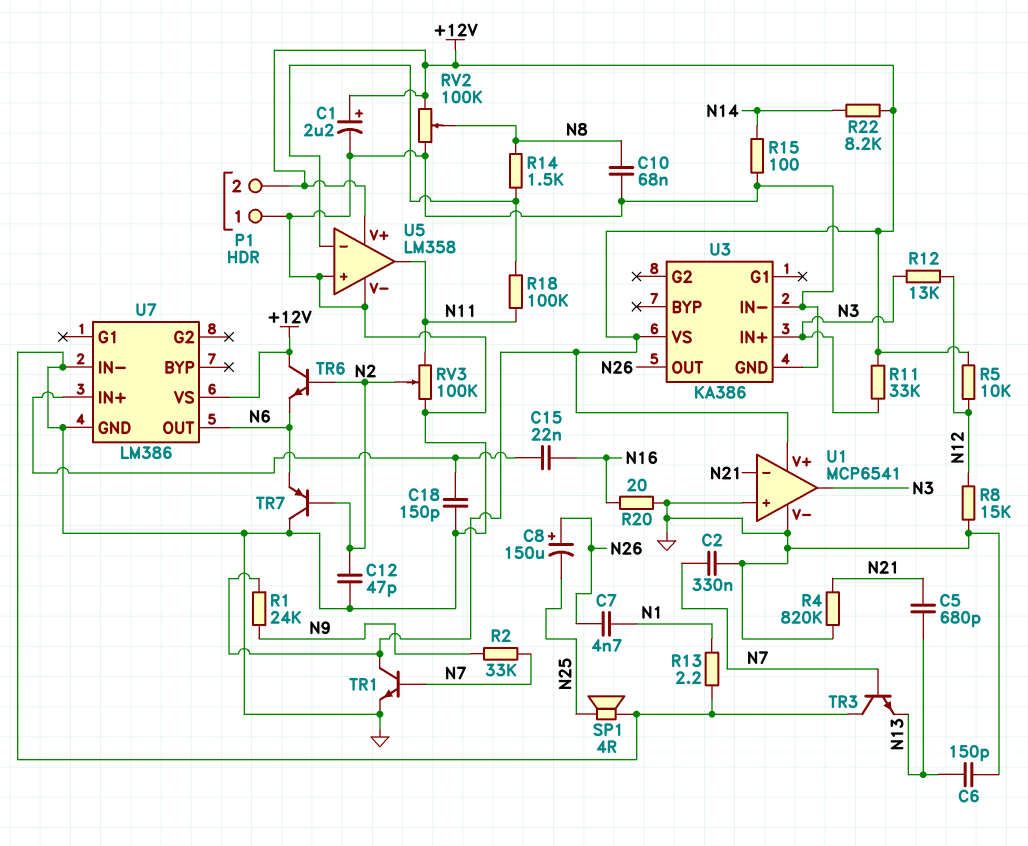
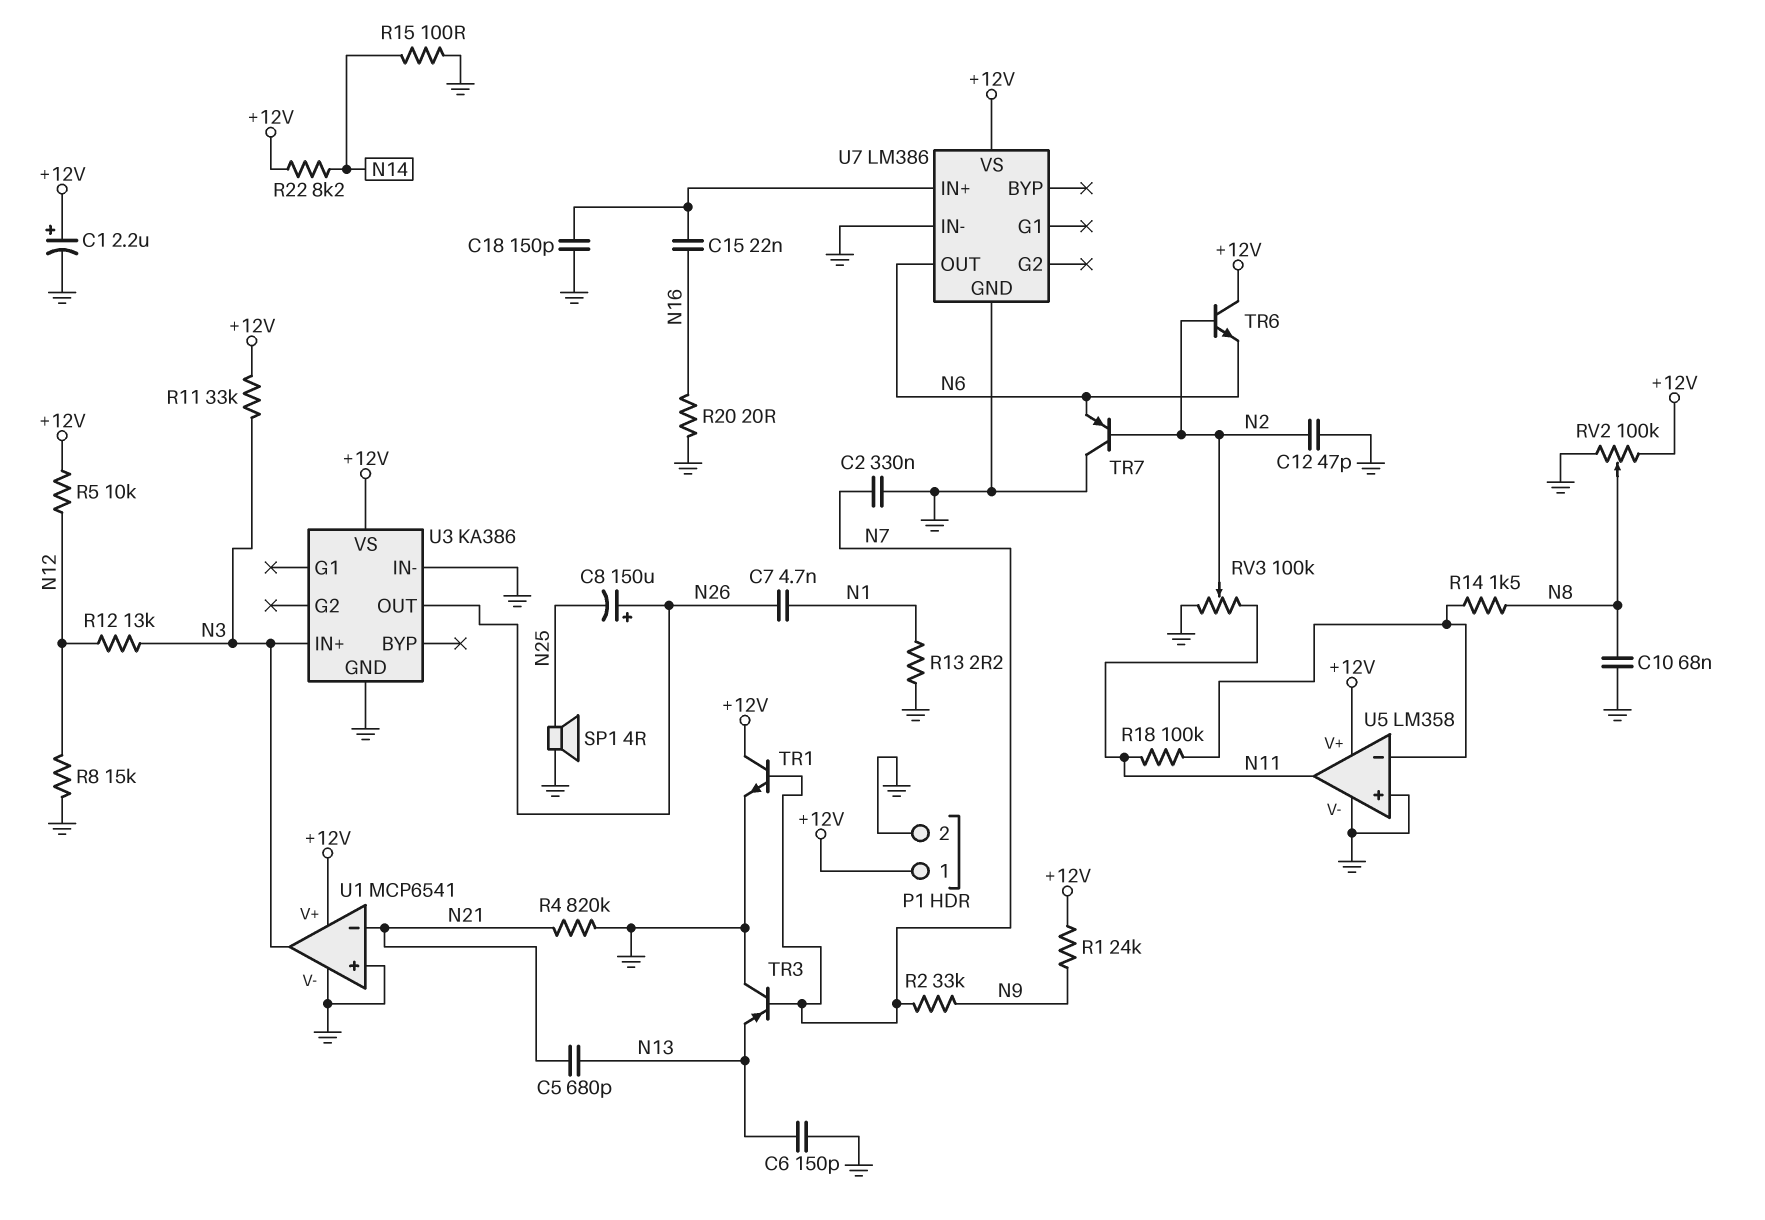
P1 pin 1: GND -> +12V
P1 pin 2: +12V -> GND
TR3: NPN (B N7, C GND, E N13) -> PNP (B N7, C GND, E N13)

